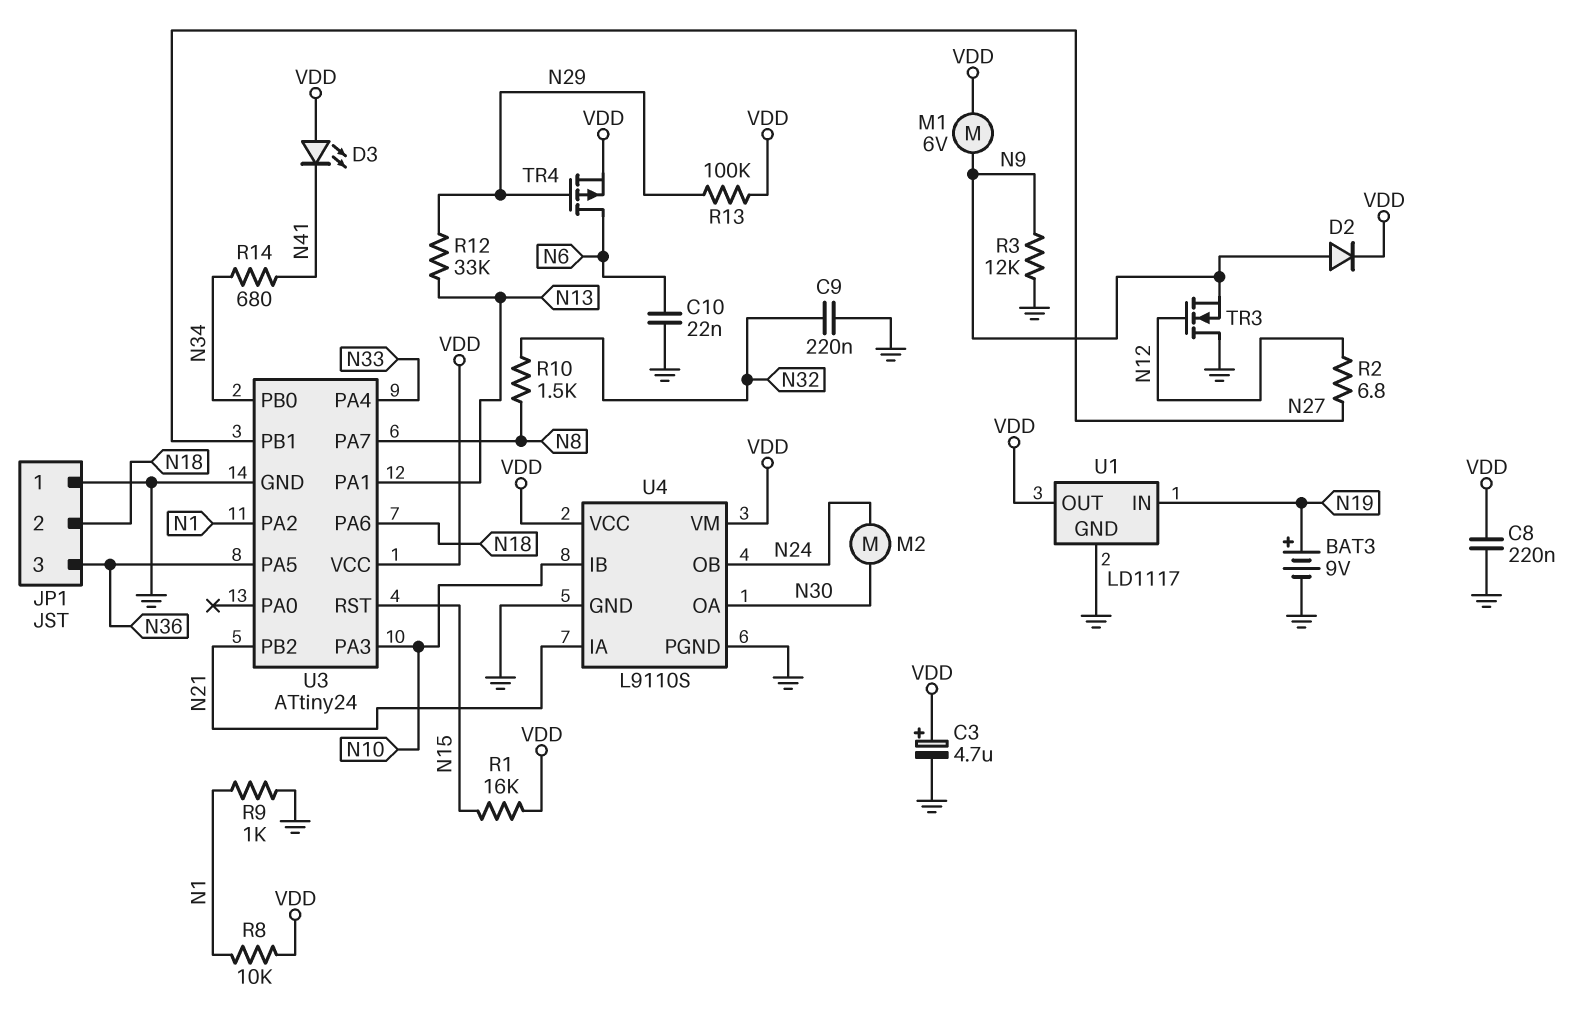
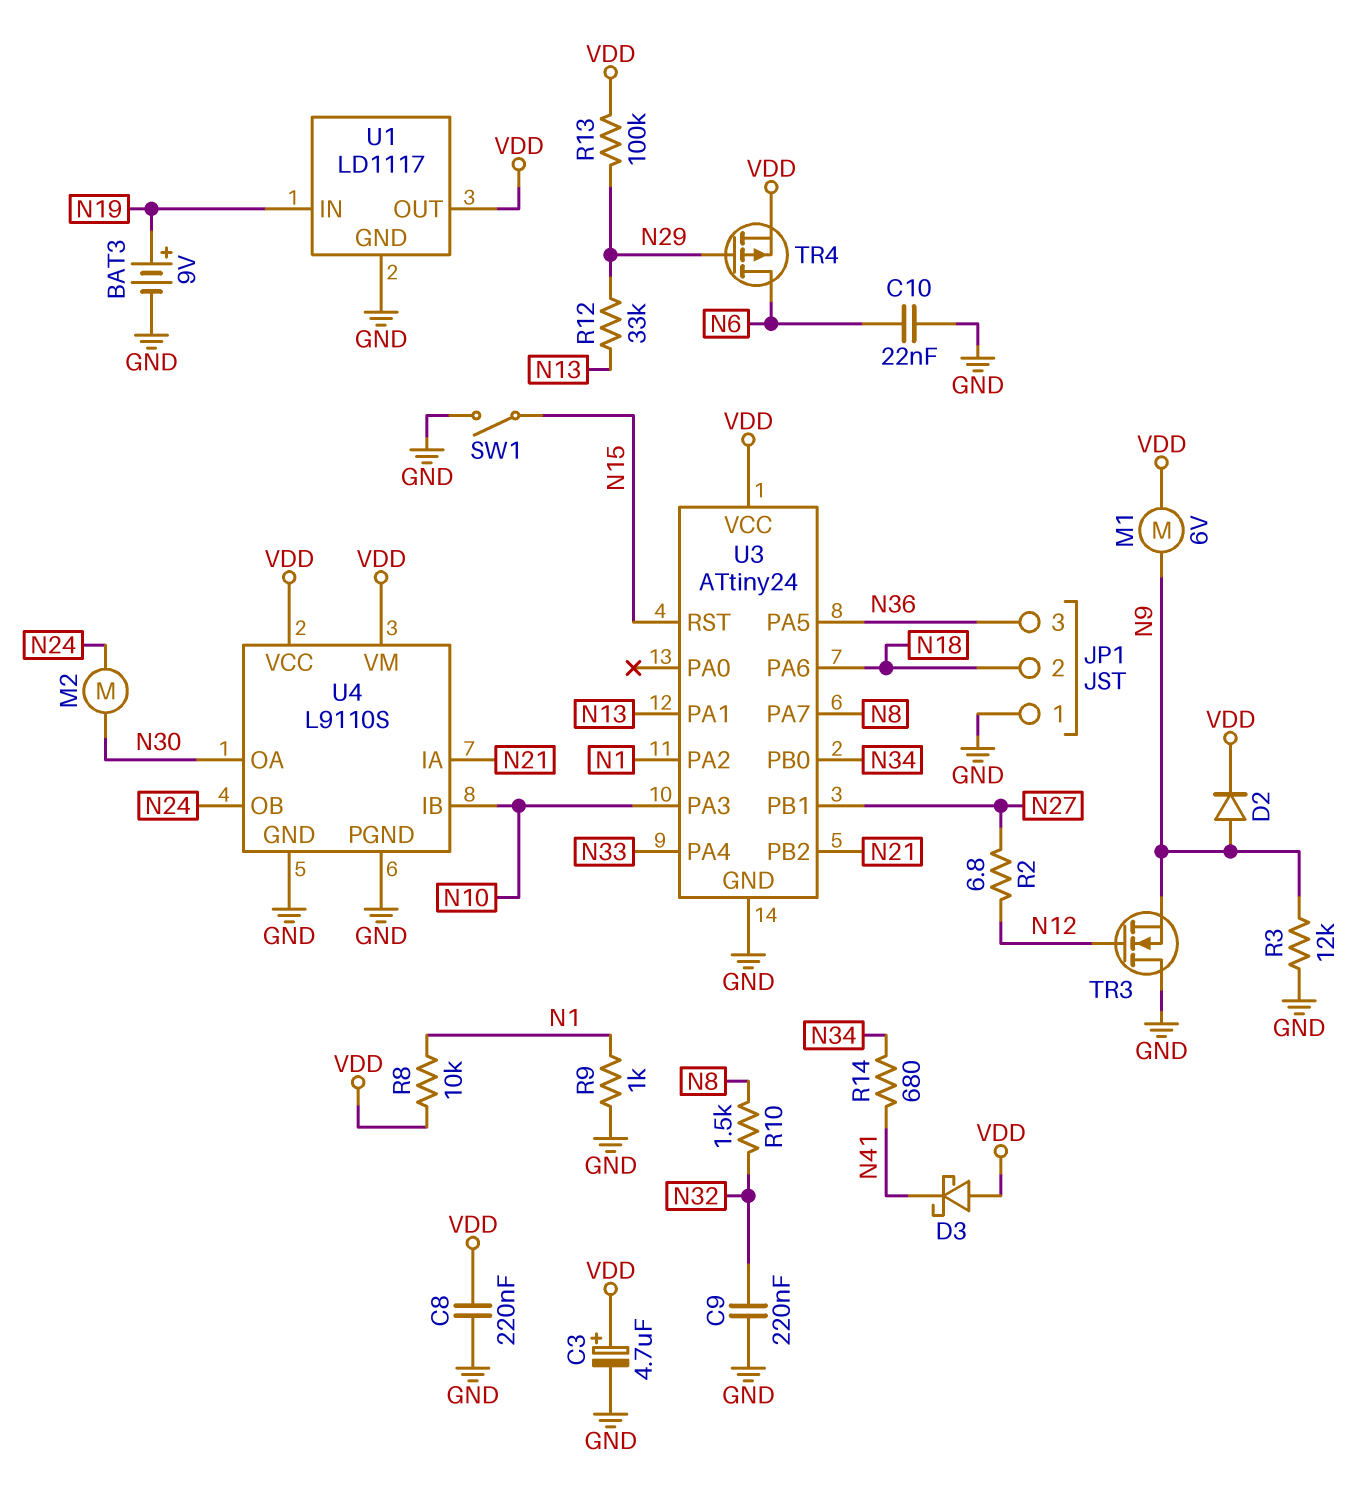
D3: LED (A VDD, K N41) -> schottky (A VDD, K N41)
R1: 16k (N15, VDD) -> none
SW1: none -> switch (GND, N15)

